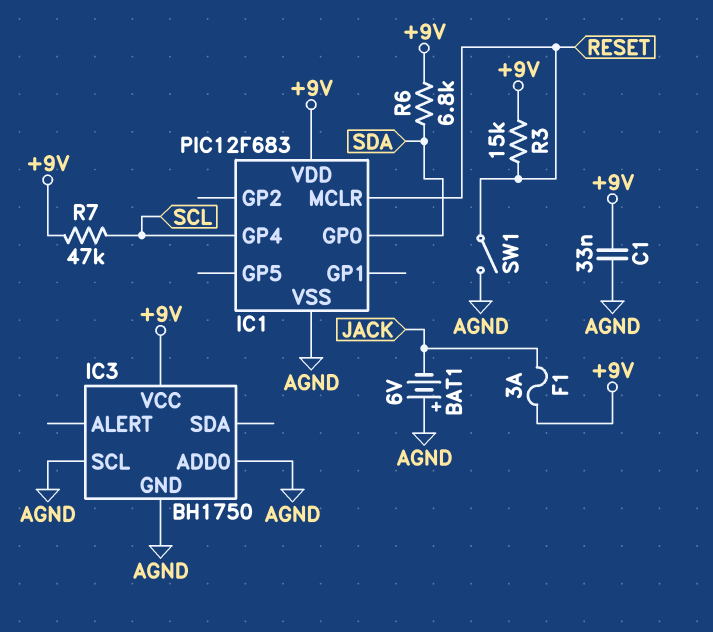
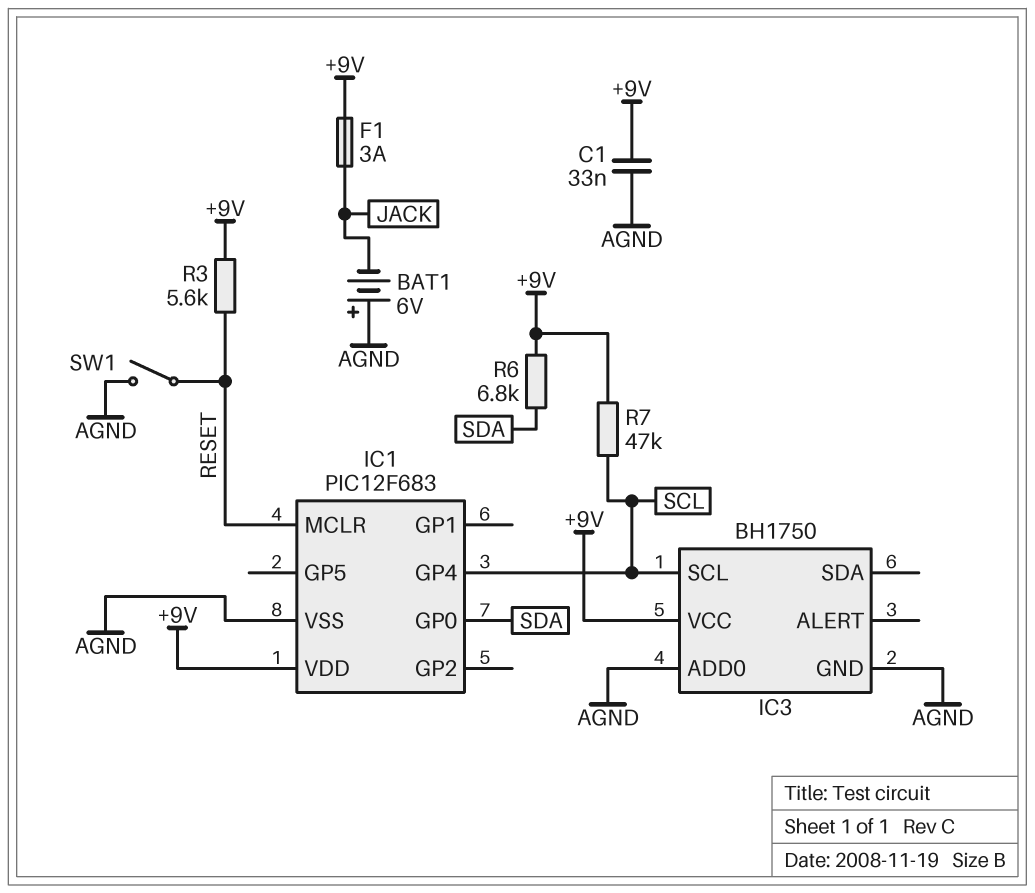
IC3 pin SCL: AGND -> SCL
R3: 15k (+9V, RESET) -> 5.6k (+9V, RESET)

